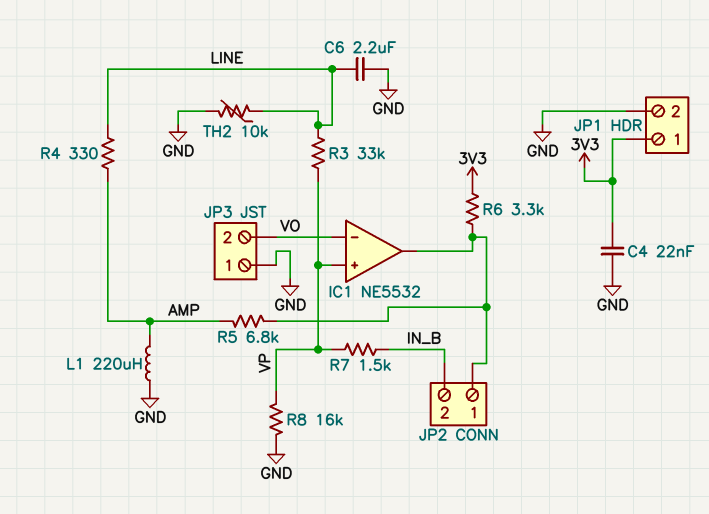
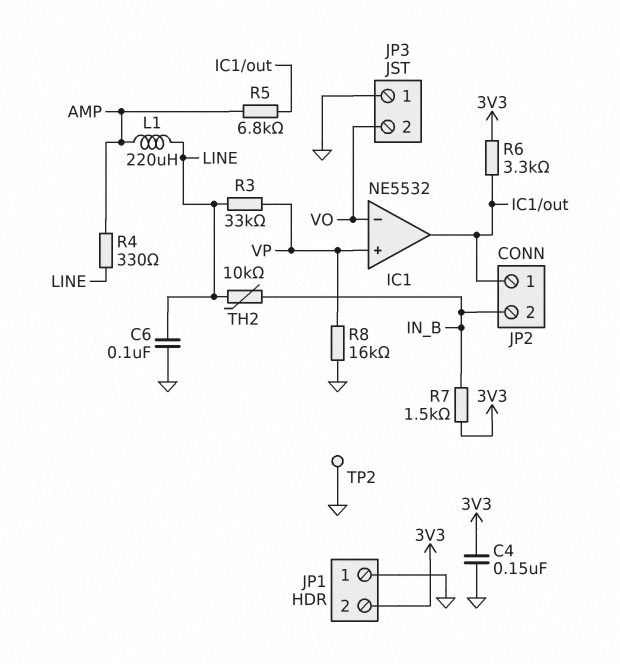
C4: 22nF (3V3, GND) -> 150nF (3V3, GND)
C6: 2.2uF (GND, LINE) -> 100nF (GND, LINE)
JP1 pin 1: 3V3 -> GND
JP1 pin 2: GND -> 3V3
L1: 220uH (AMP, GND) -> 220uH (AMP, LINE)
R7: 1.5k (IN_B, VP) -> 1.5k (3V3, IN_B)
TH2: 10k (GND, LINE) -> 10k (IN_B, LINE)
TP2: none -> test point (GND)

